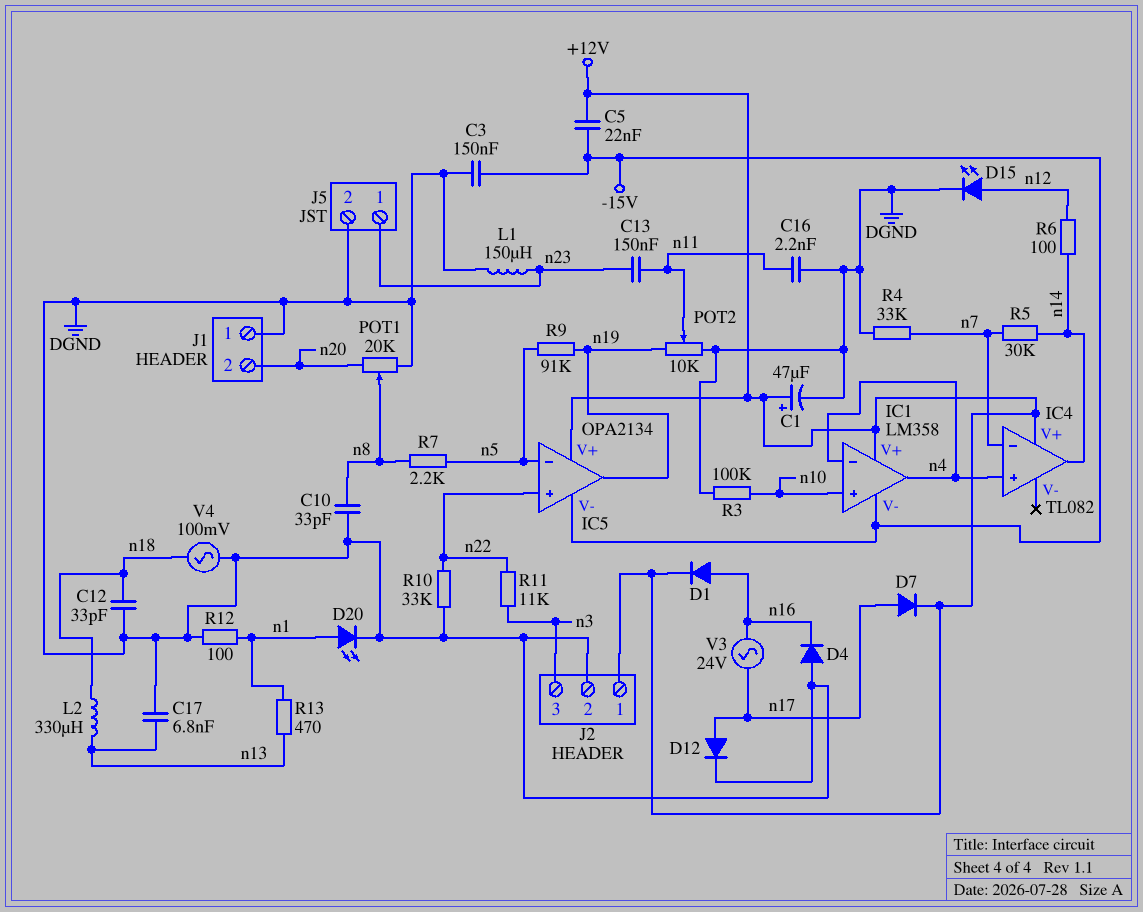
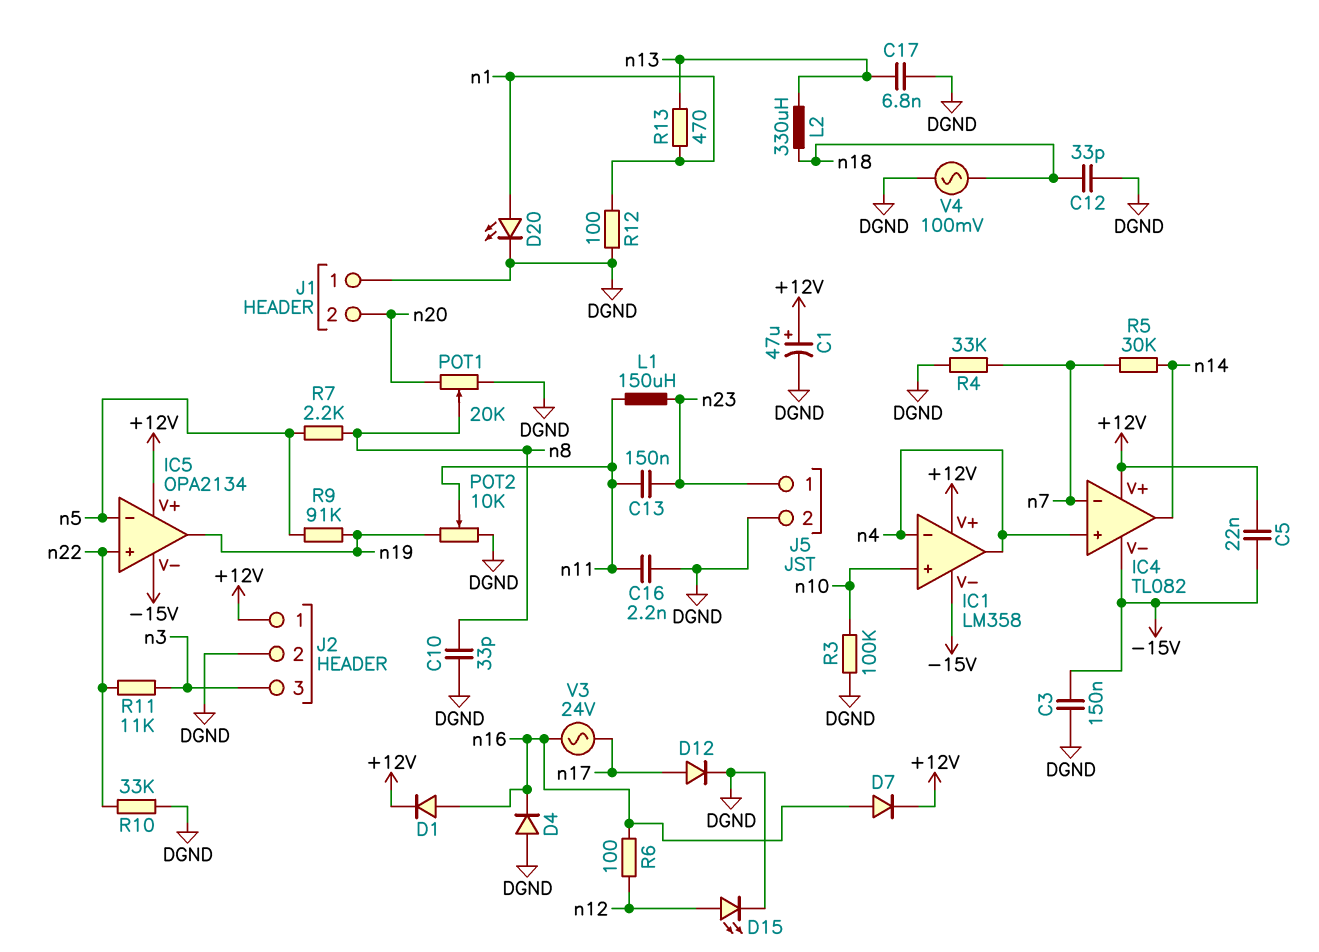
D7: diode (A n17, K +12V) -> diode (A n16, K +12V)
IC4 pin V-: none -> -15V
L1: 150uH (DGND, n23) -> 150uH (n11, n23)
R6: 100 (n12, n14) -> 100 (n12, n16)

